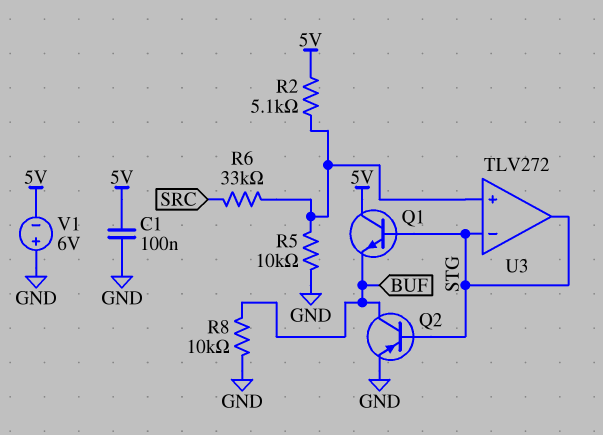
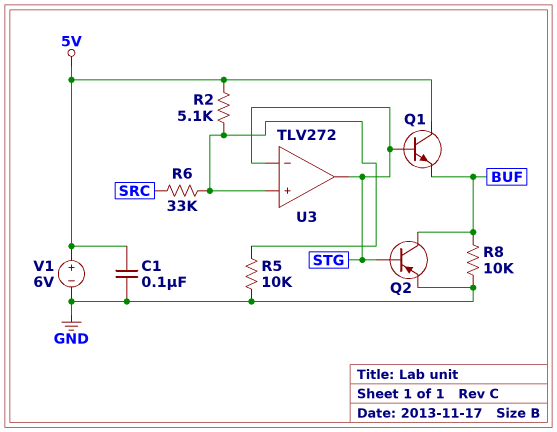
V1: 6V (plus GND, minus 5V) -> 6V (plus 5V, minus GND)

